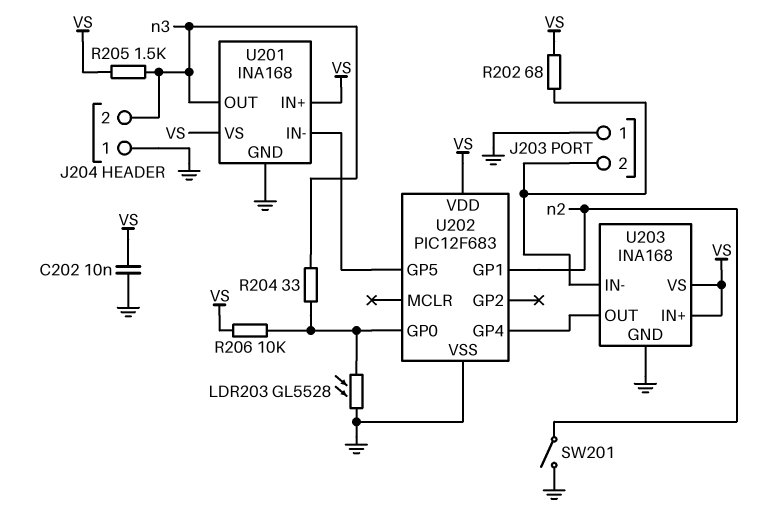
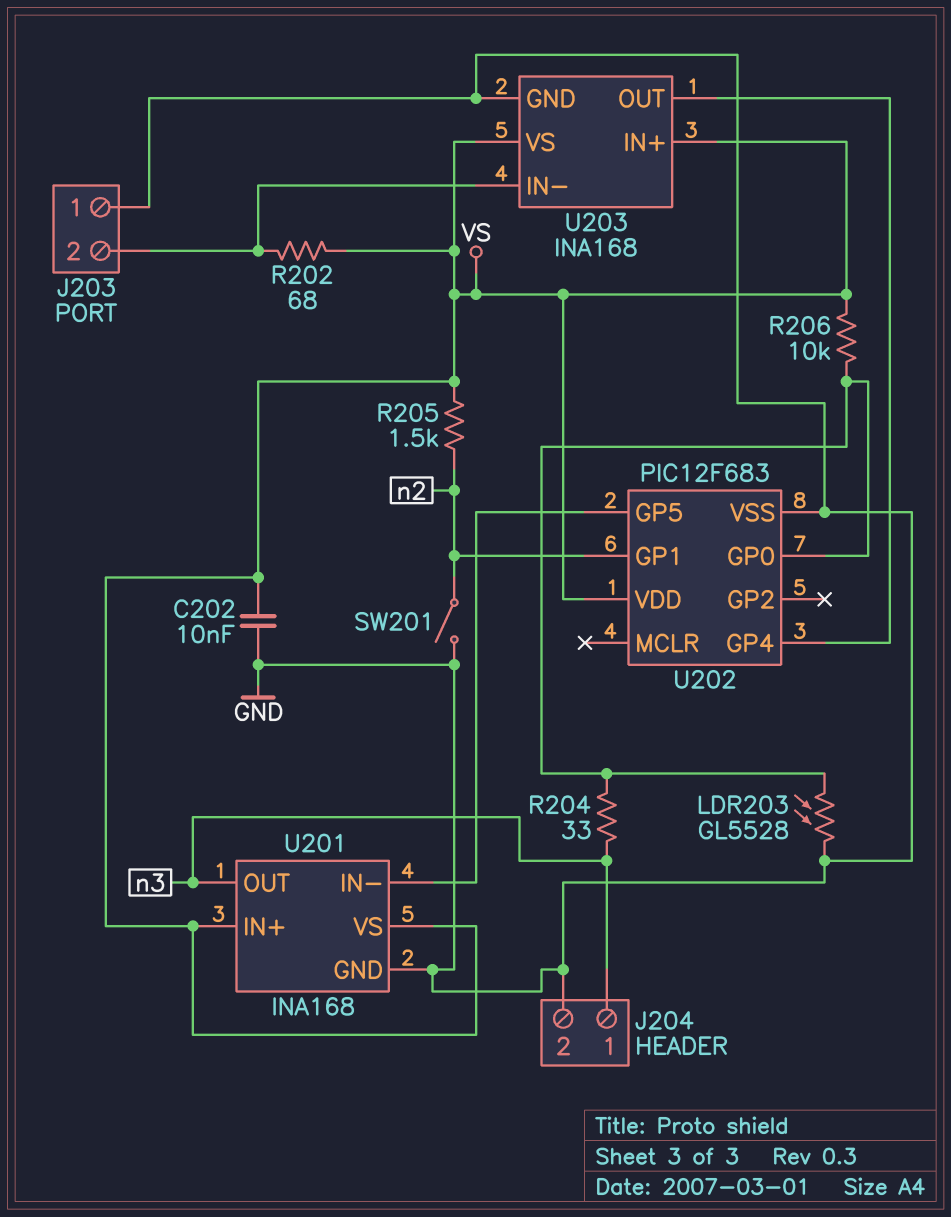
J204 pin 1: GND -> n3
J204 pin 2: n3 -> GND
R205: 1.5k (VS, n3) -> 1.5k (VS, n2)

